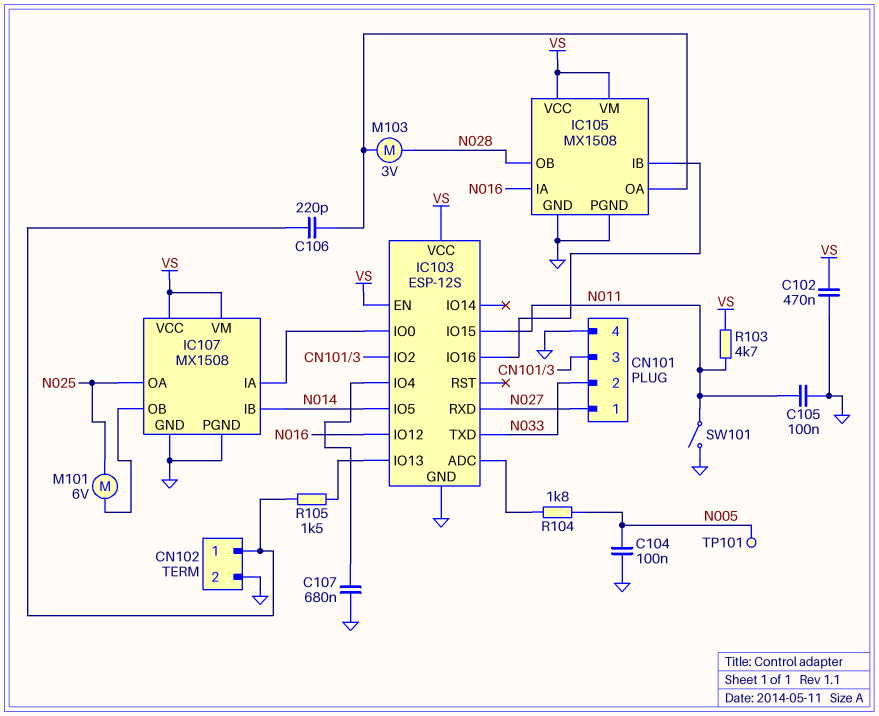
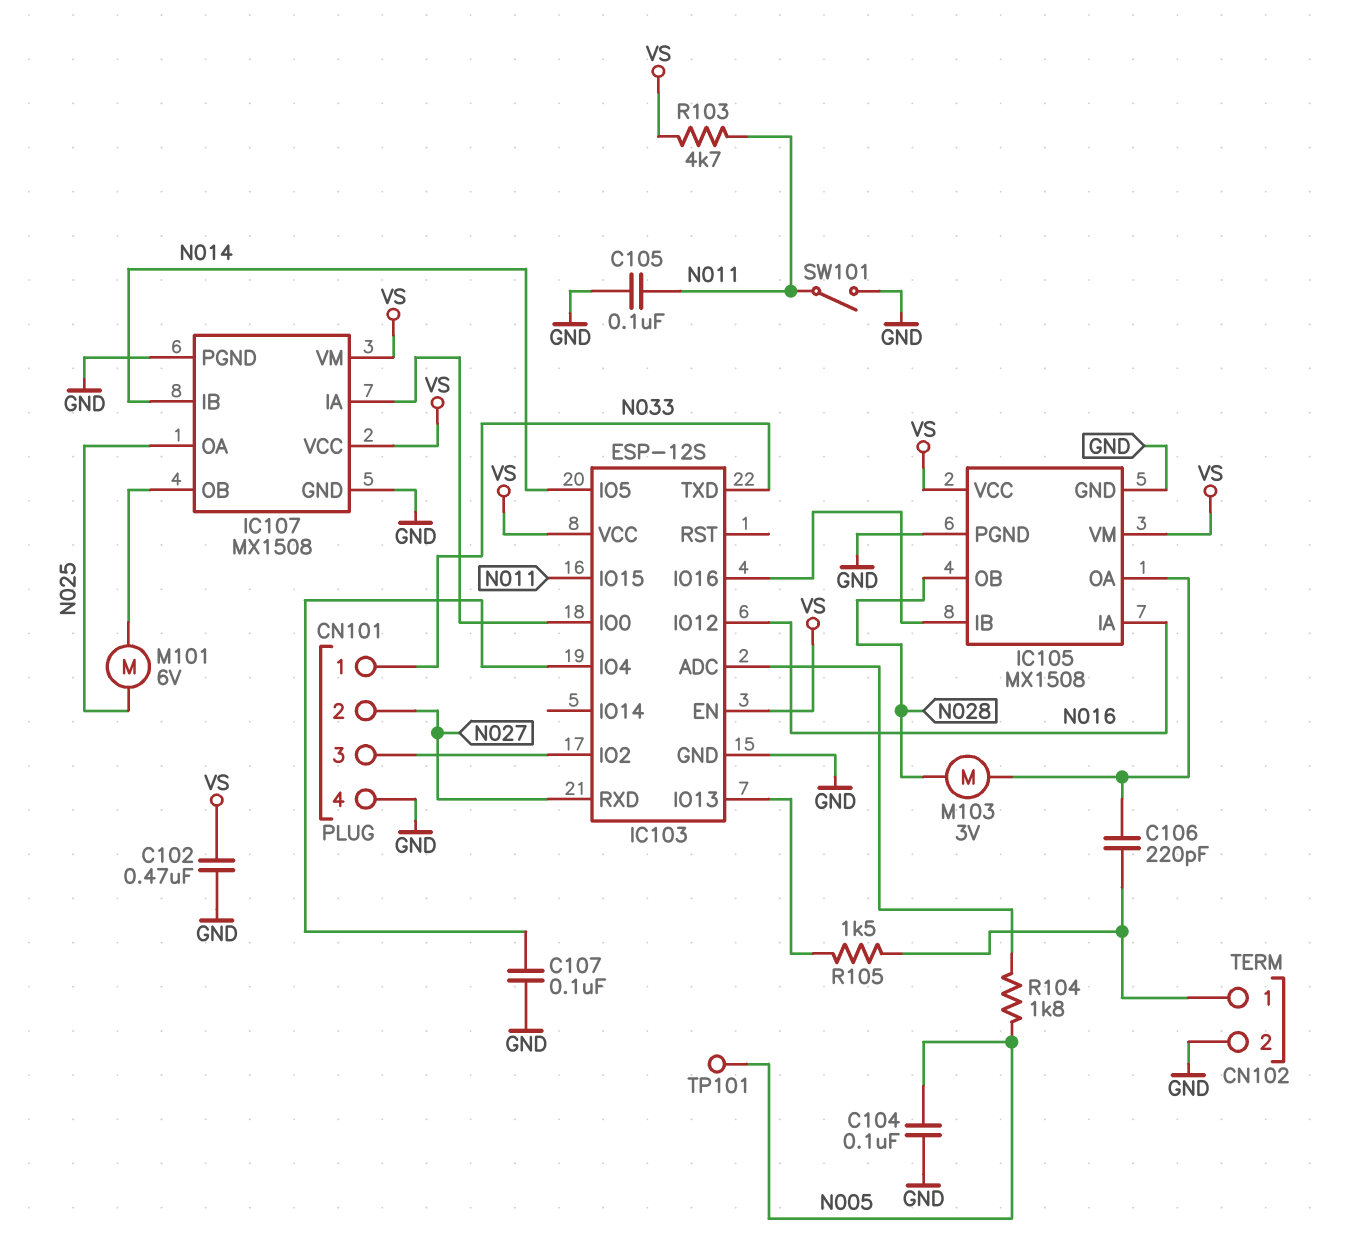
C107: 680nF (GND, IC103/IO4) -> 100nF (GND, IC103/IO4)
CN101 pin 1: N027 -> N033
CN101 pin 2: N033 -> N027

